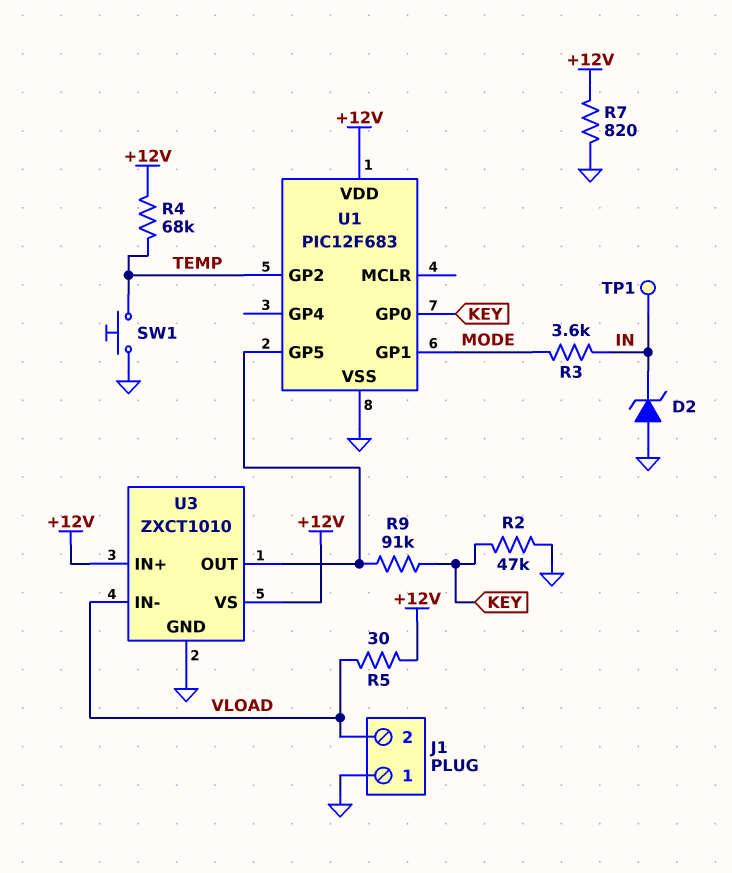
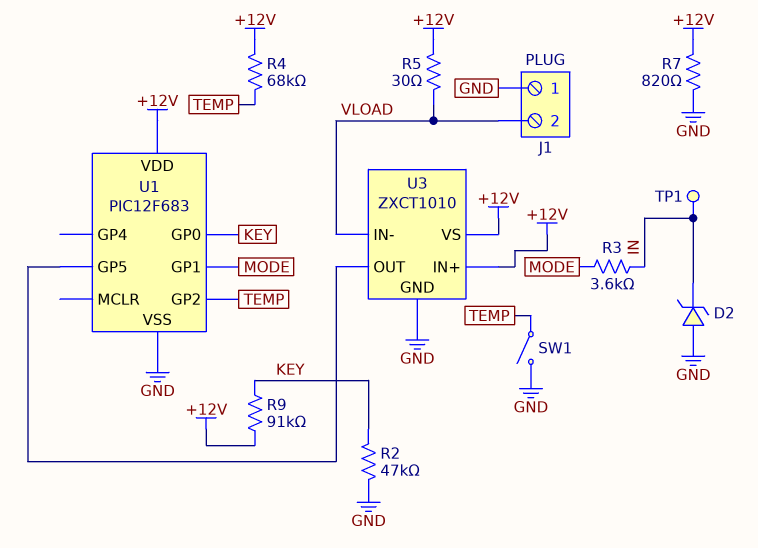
R9: 91k (KEY, U1/GP5) -> 91k (+12V, KEY)
SW1: button (GND, TEMP) -> switch (GND, TEMP)

